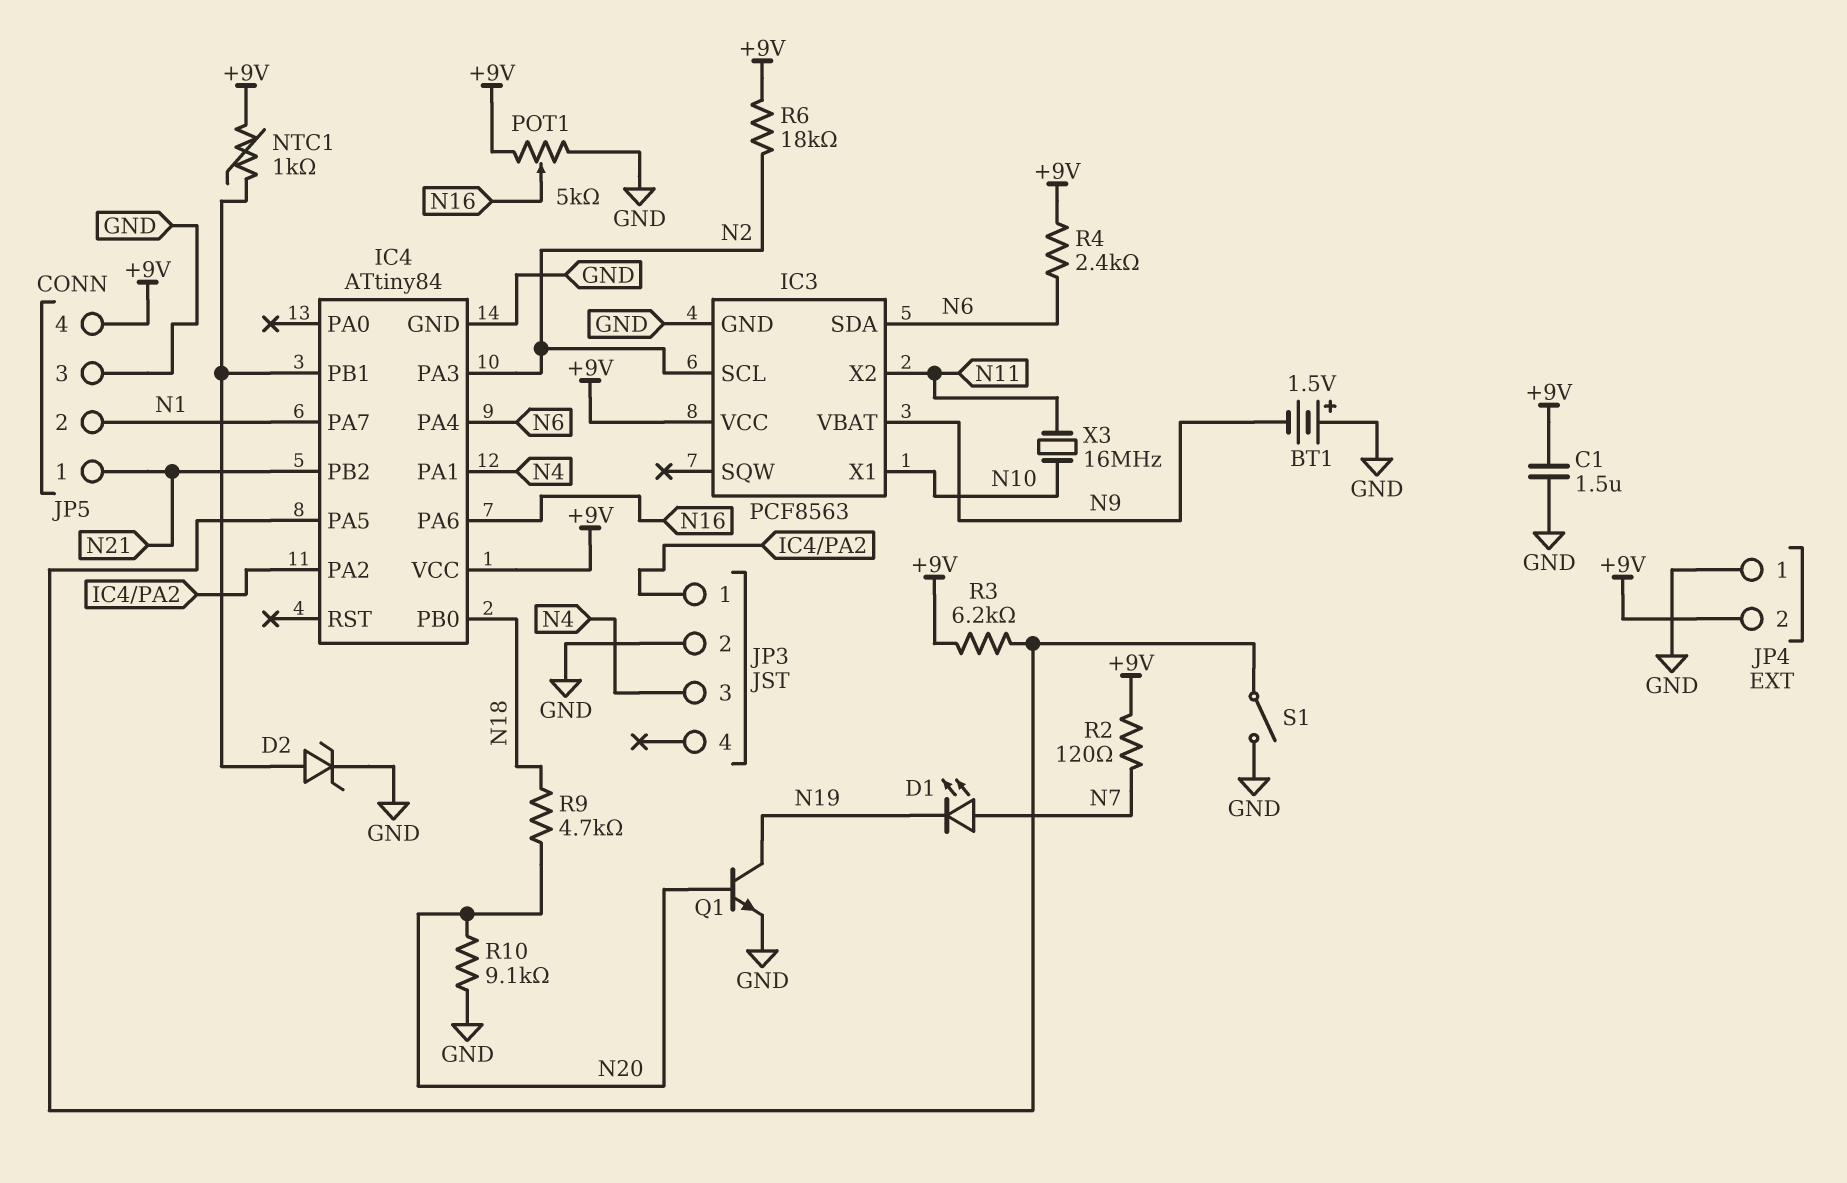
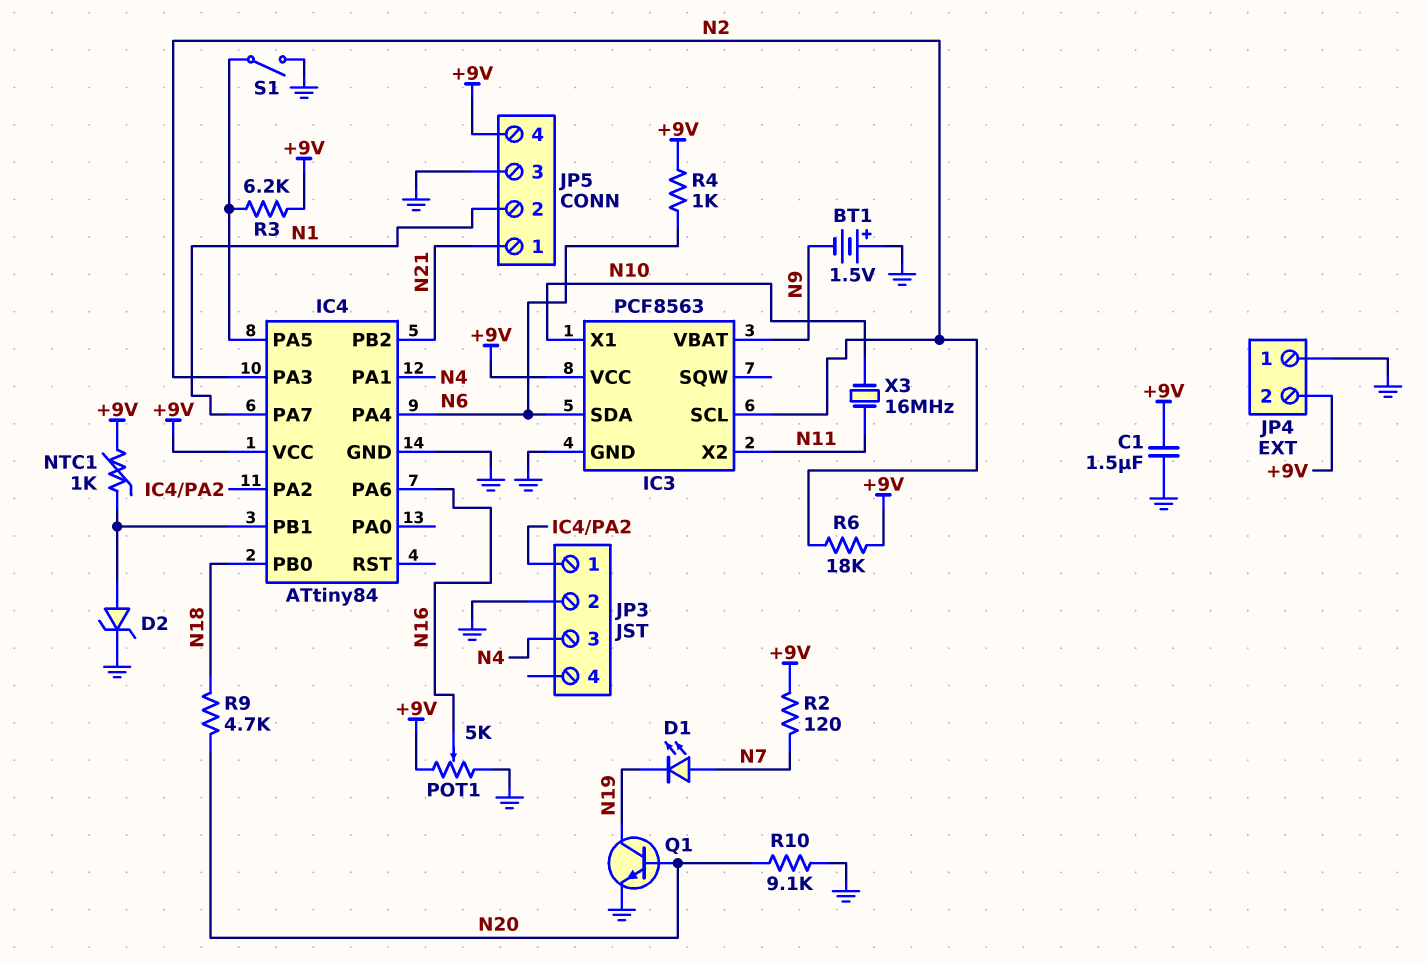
R4: 2.4k (+9V, N6) -> 1k (+9V, N6)

